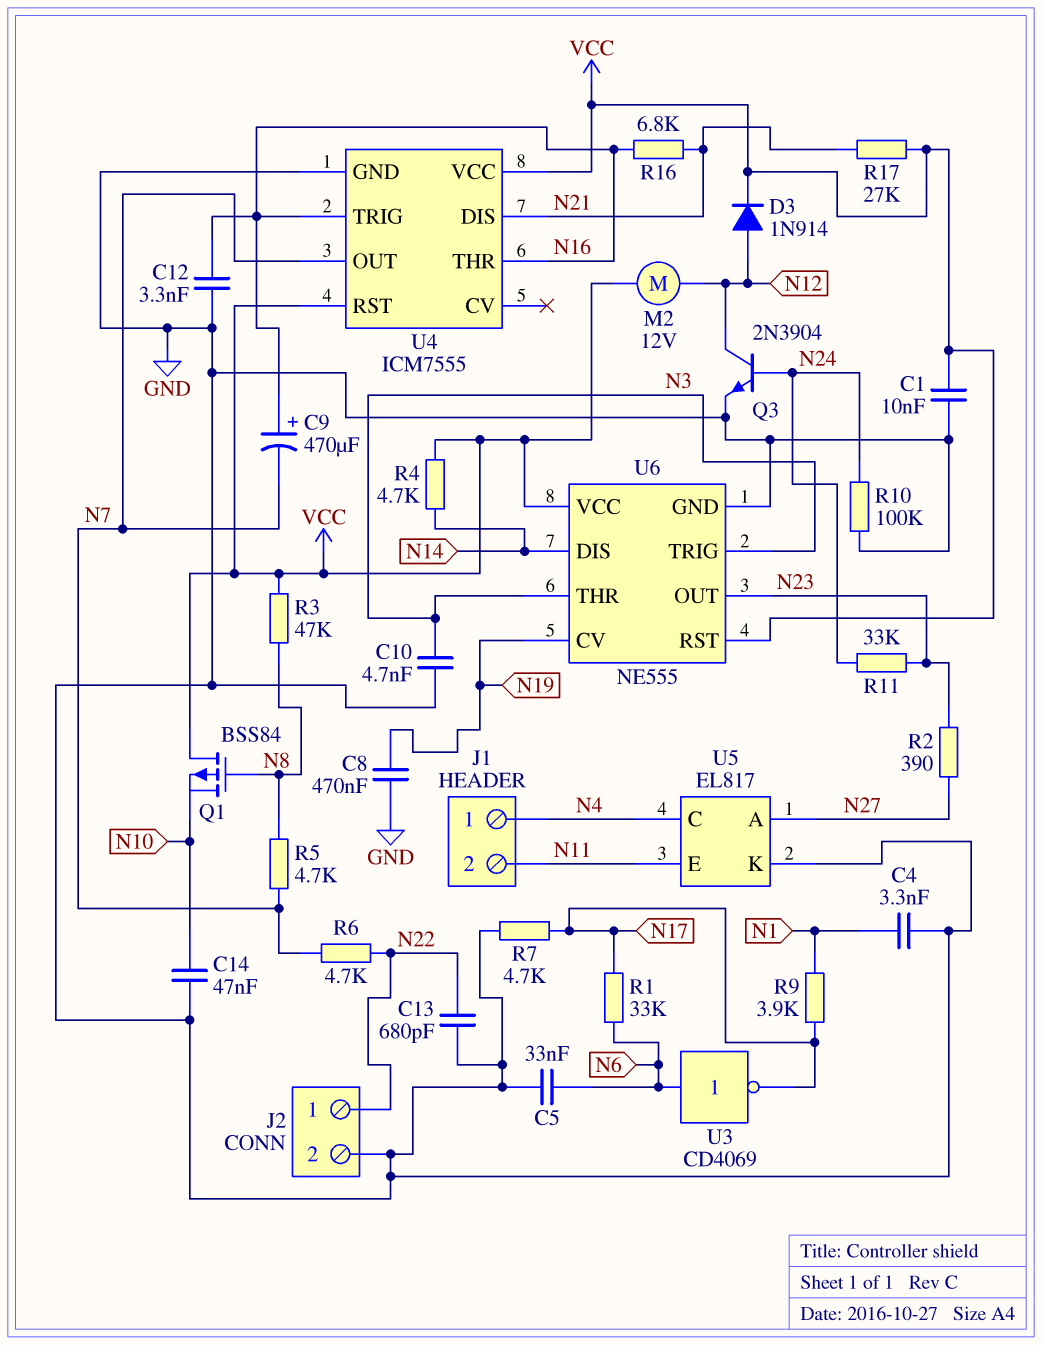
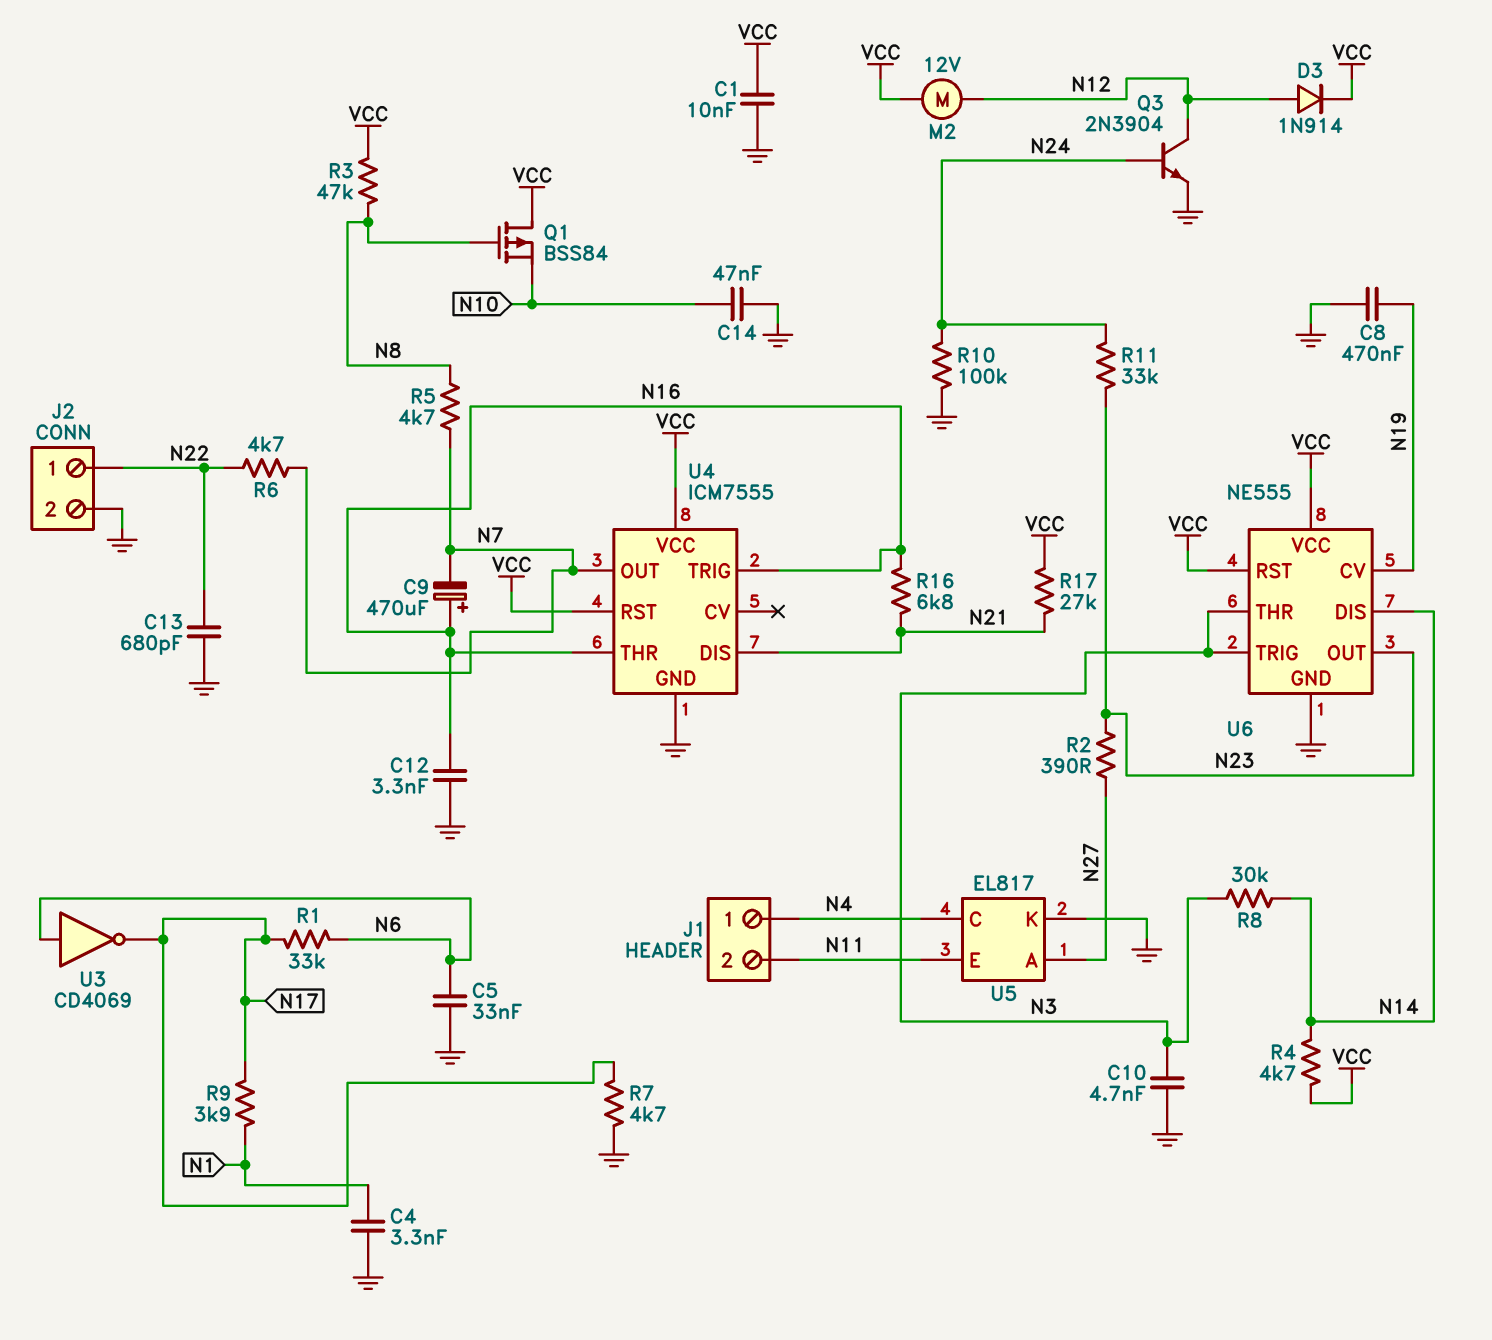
R8: none -> 30k (N3, N14)

